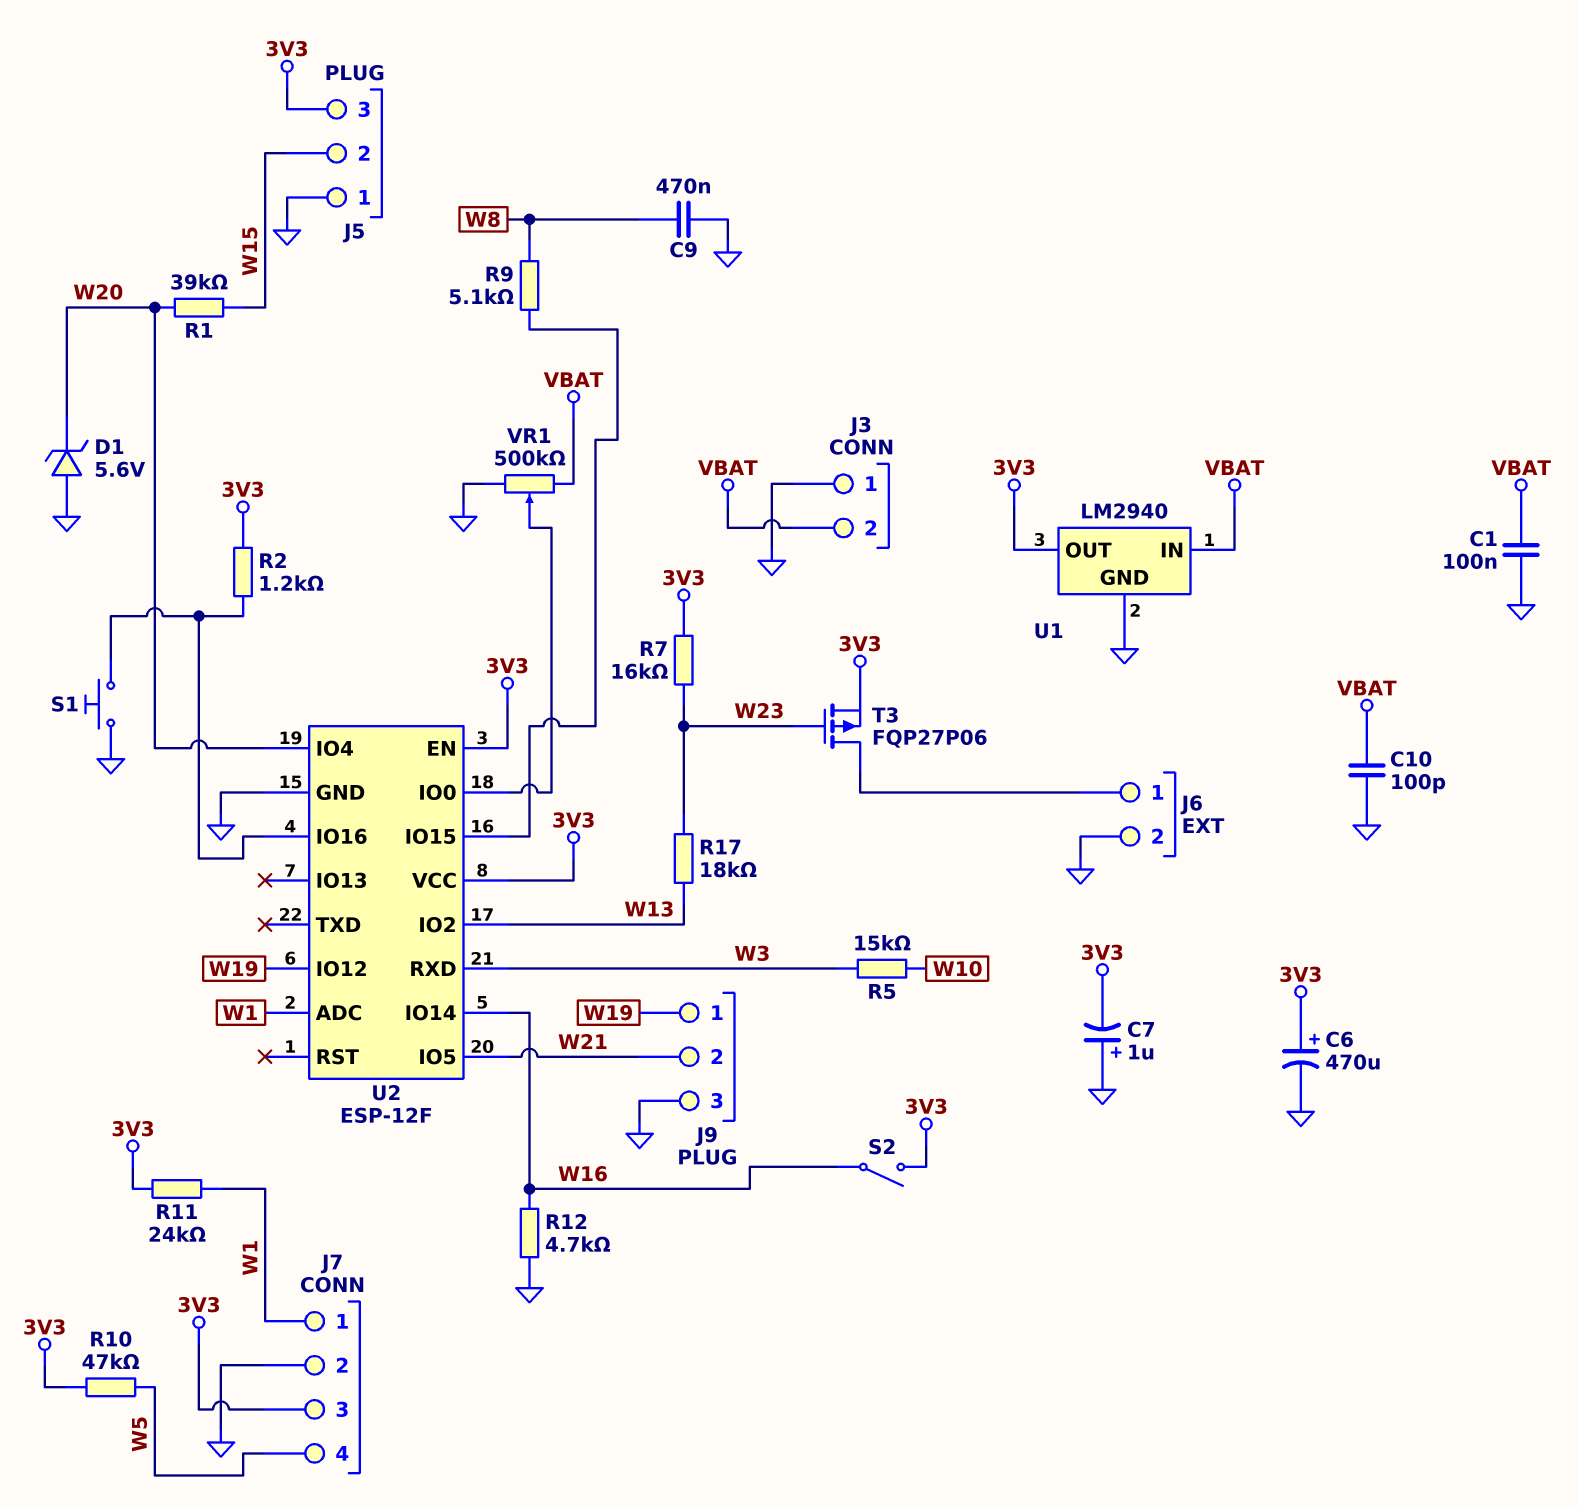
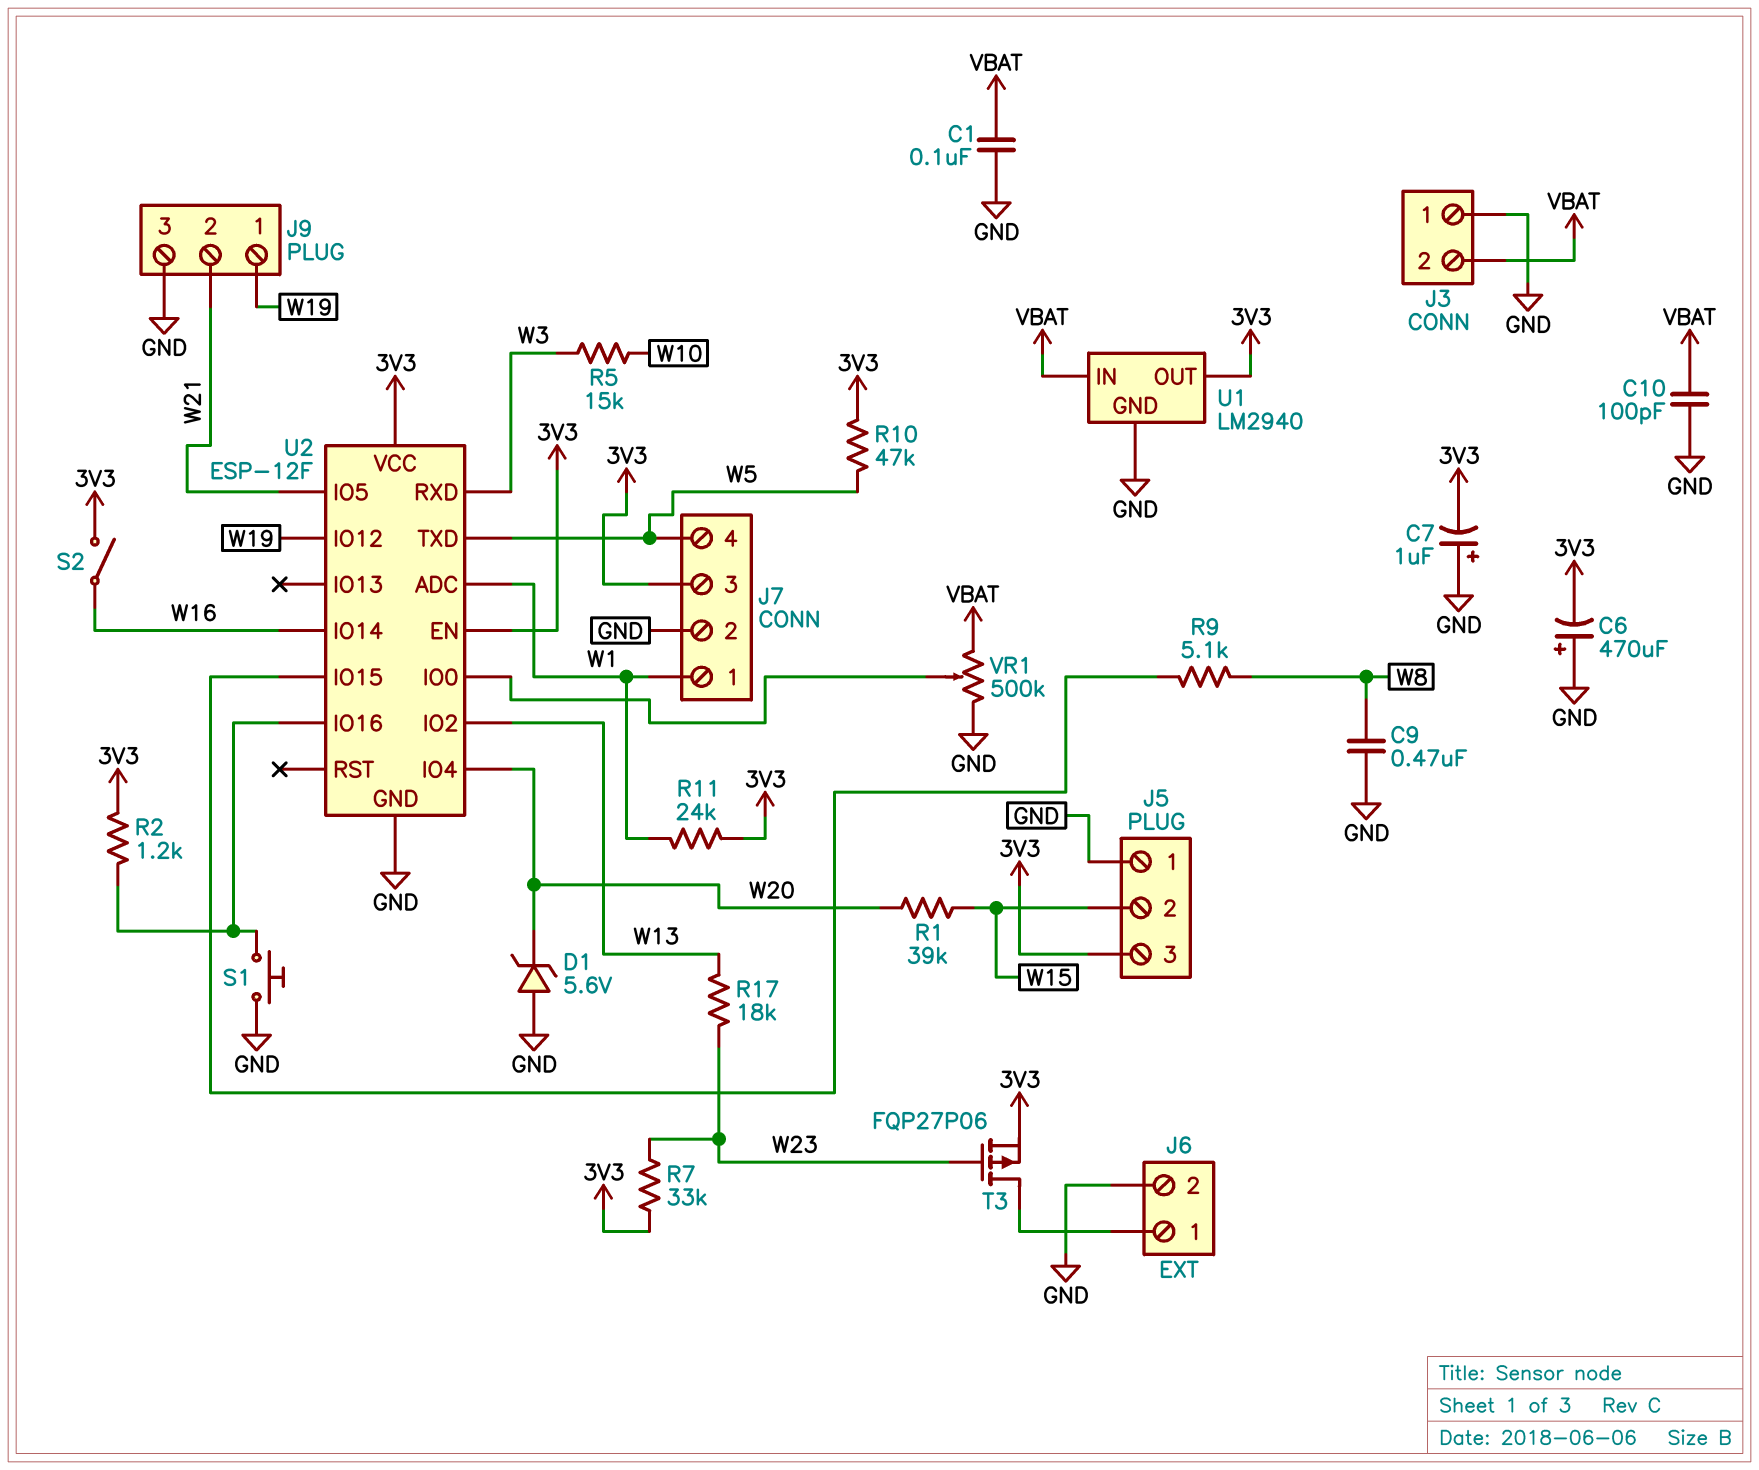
C6: 470uF (plus 3V3, minus GND) -> 470uF (plus GND, minus 3V3)
R7: 16k (3V3, W23) -> 33k (3V3, W23)
R12: 4.7k (GND, W16) -> none
U2 pin TXD: none -> W5

